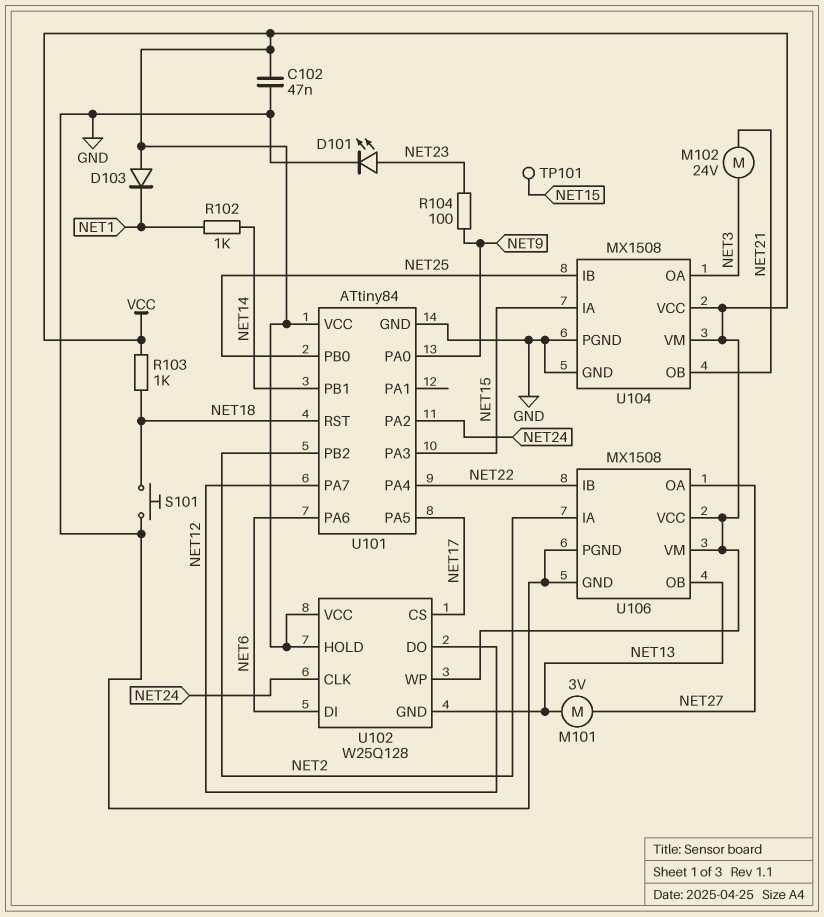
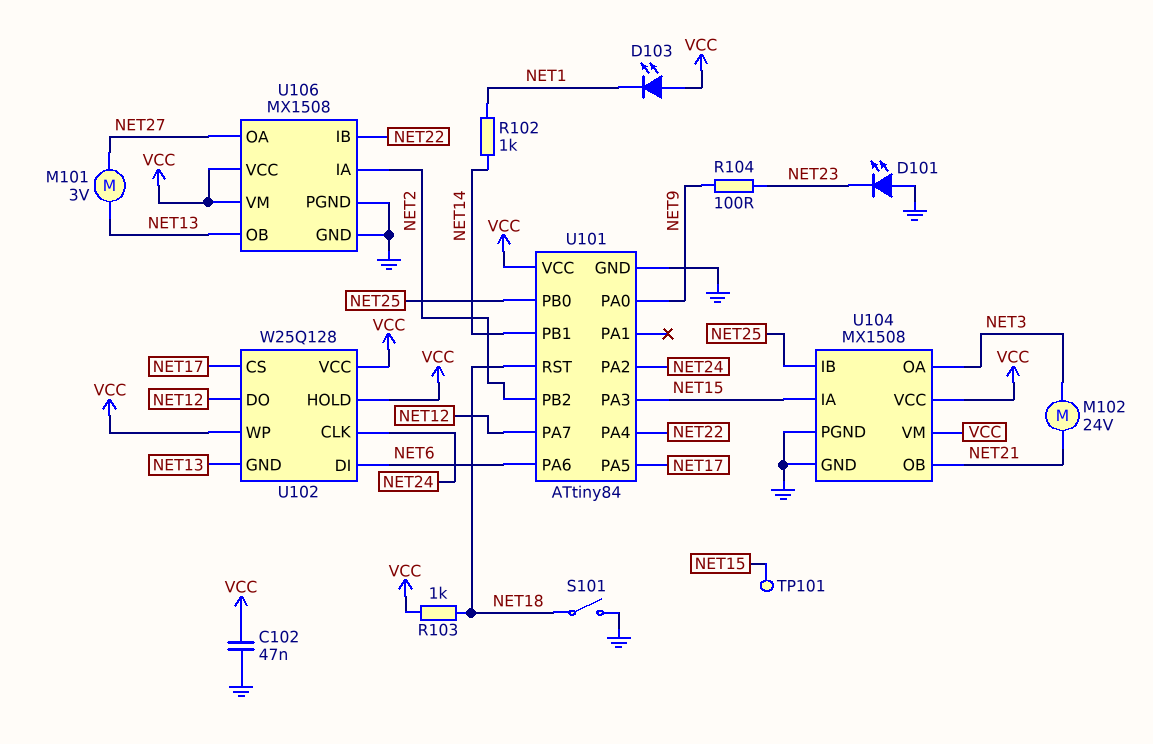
D101: LED (A NET23, K GND) -> LED (A GND, K NET23)
D103: diode (A VCC, K NET1) -> LED (A VCC, K NET1)
S101: button (GND, NET18) -> switch (GND, NET18)

